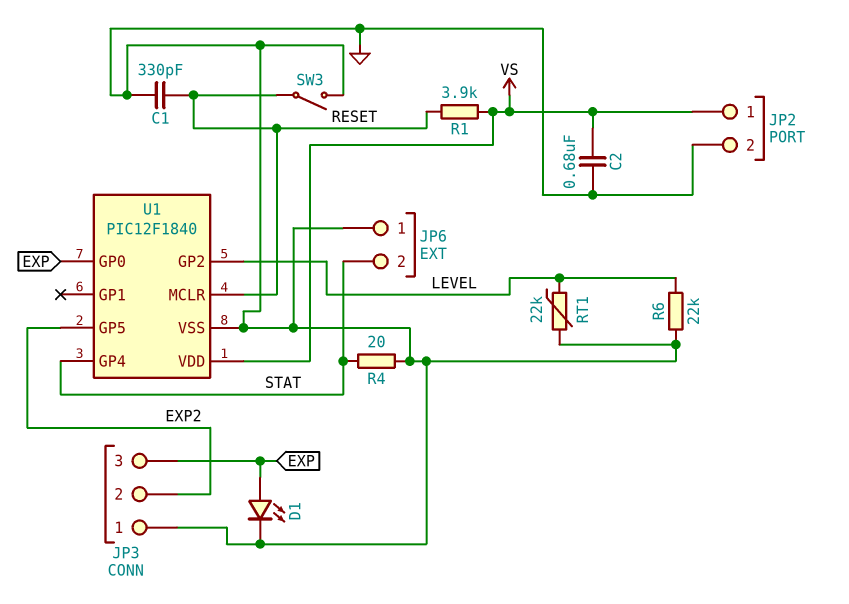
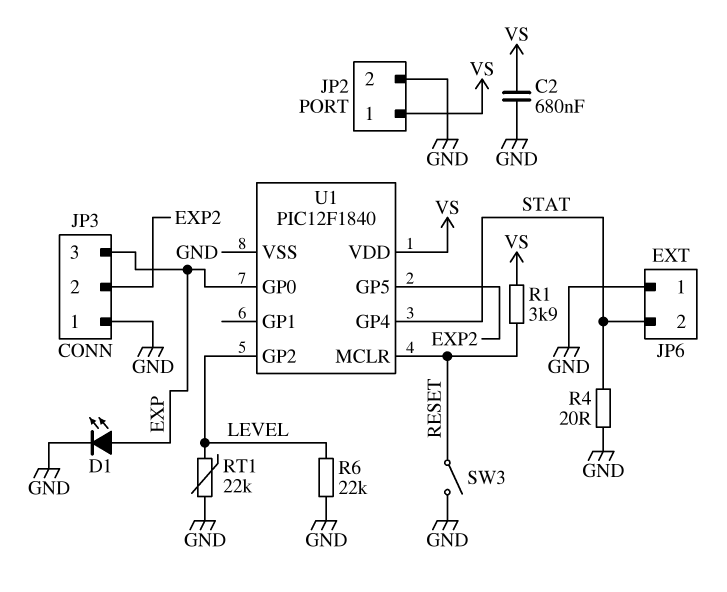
C1: 330pF (GND, RESET) -> none

